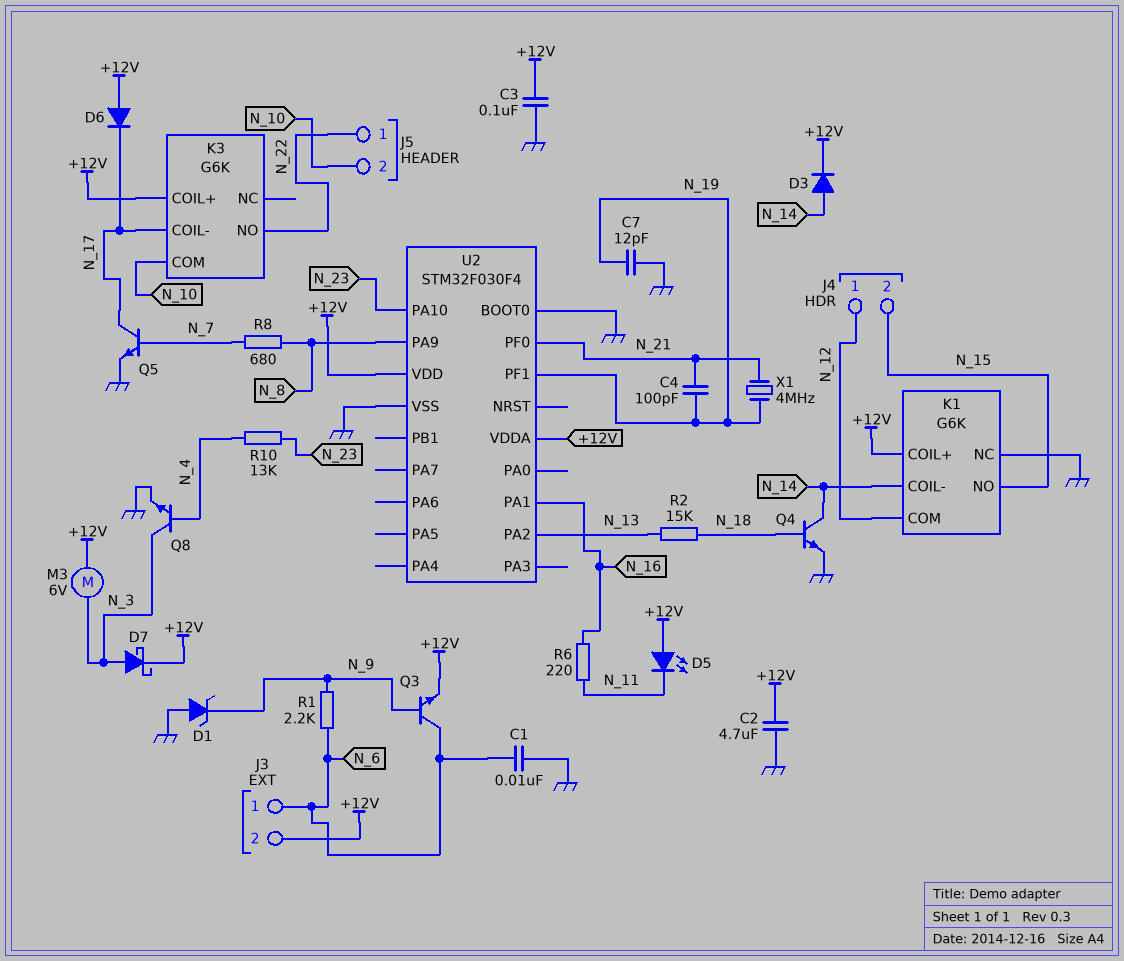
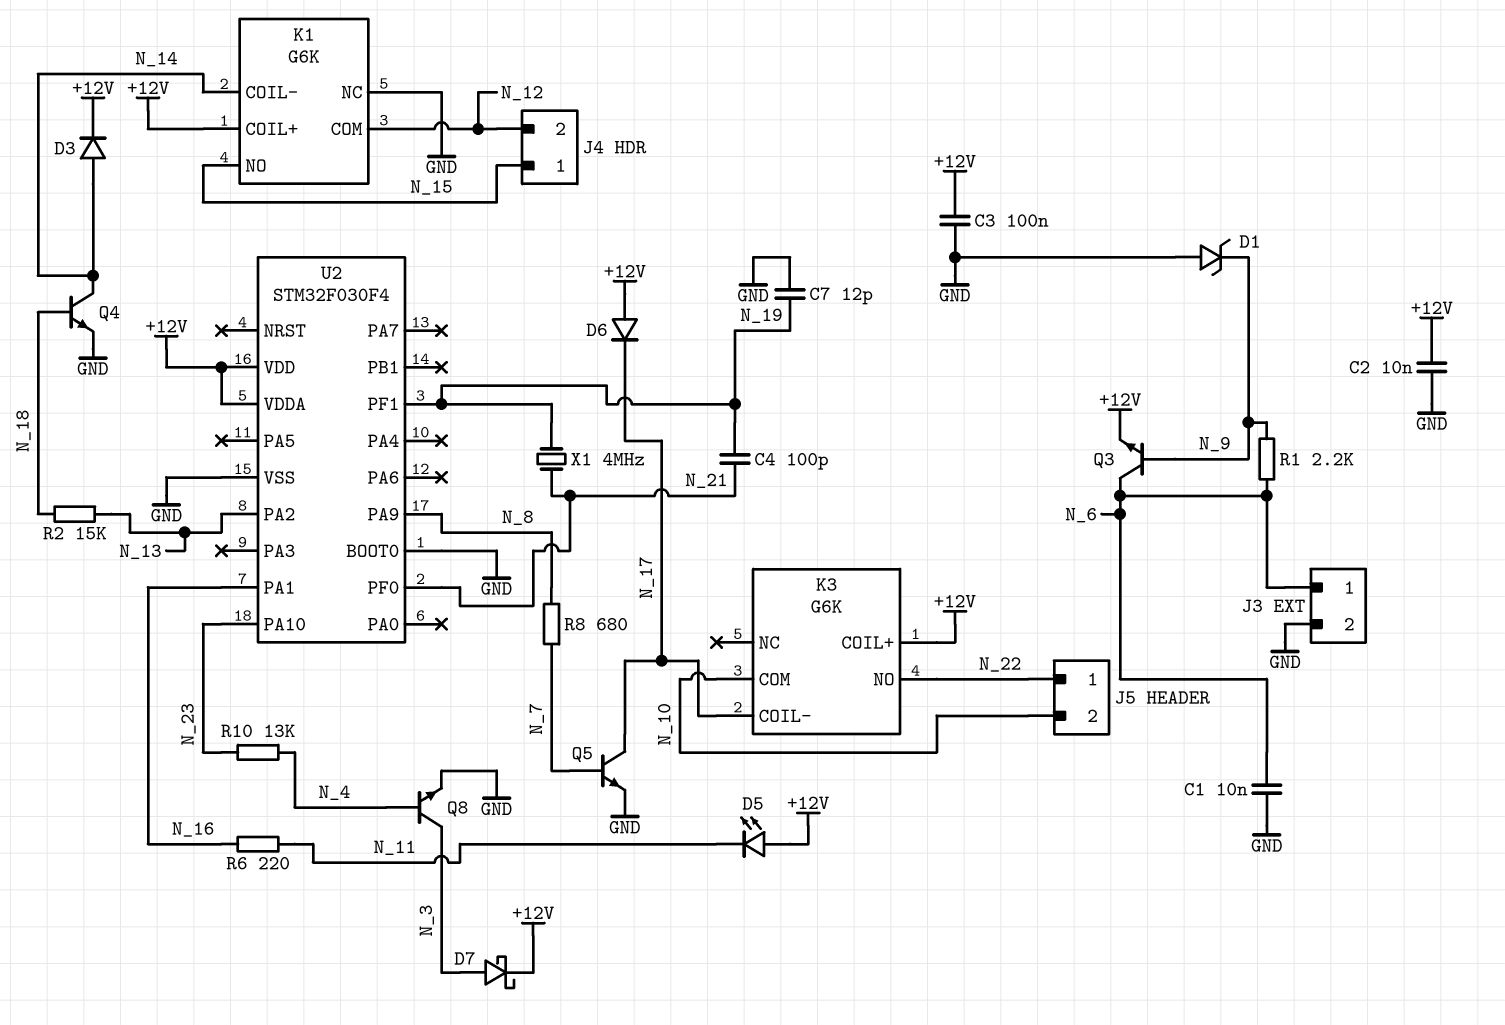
C2: 4.7uF (+12V, GND) -> 10nF (+12V, GND)
J3 pin 2: +12V -> GND
J4 pin 1: N_12 -> N_15
J4 pin 2: N_15 -> N_12
M3: motor 6V (+12V, N_3) -> none

